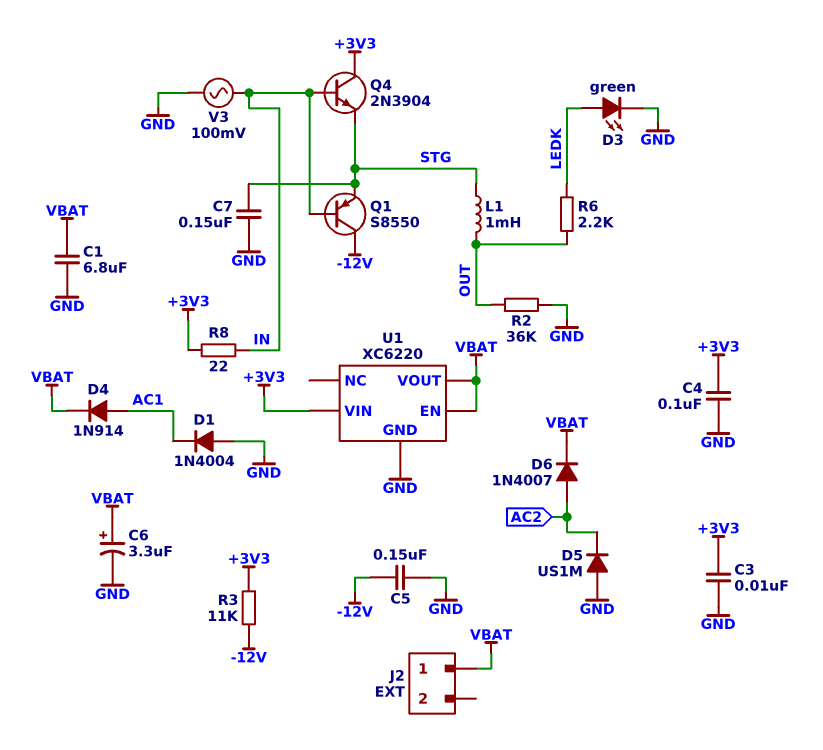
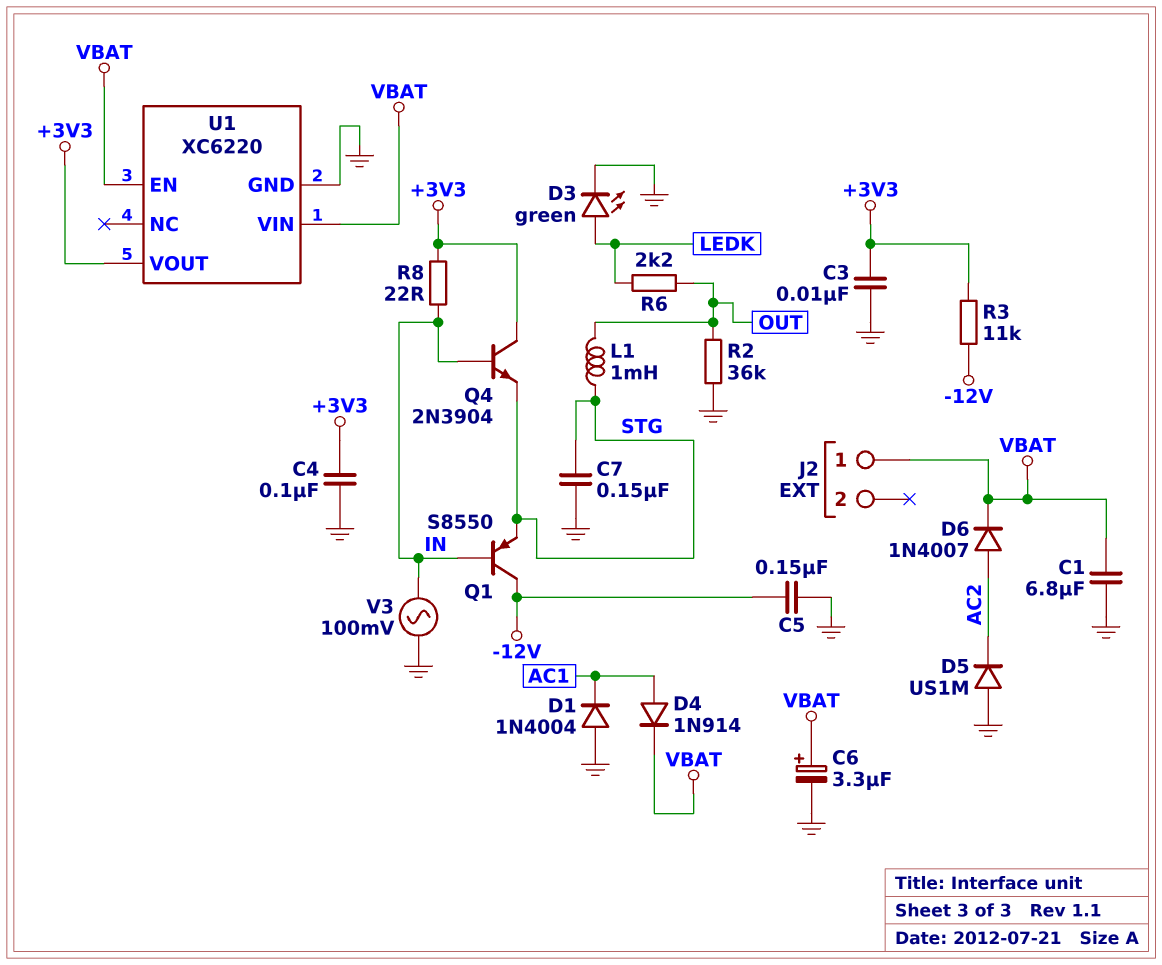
U1 pin VIN: +3V3 -> VBAT
U1 pin VOUT: VBAT -> +3V3

